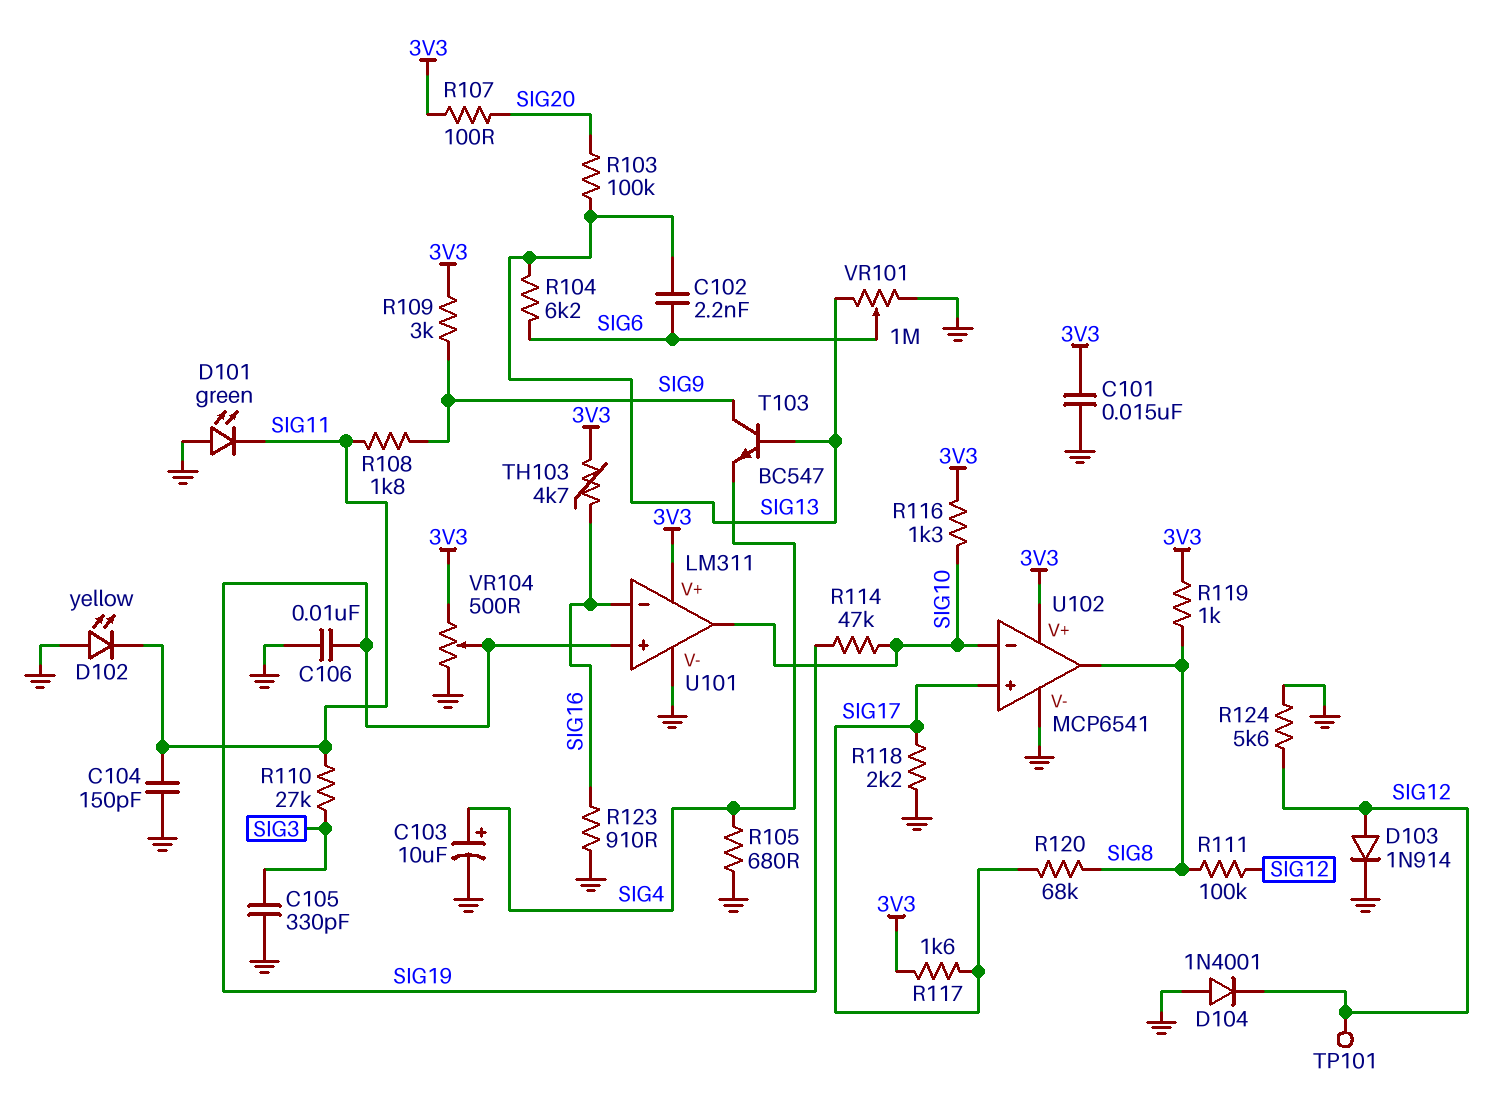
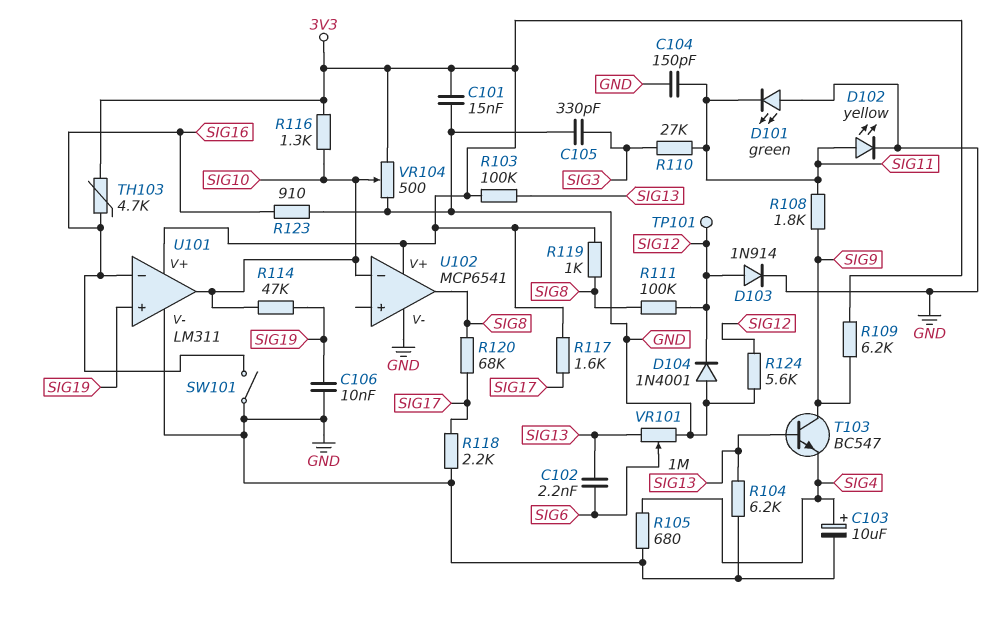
D102: LED yellow (A GND, K SIG11) -> LED yellow (A SIG11, K GND)
R103: 100k (SIG13, SIG20) -> 100k (3V3, SIG13)
R104: 6.2k (SIG6, SIG13) -> 6.2k (GND, SIG13)
R107: 100 (3V3, SIG20) -> none
R109: 3k (3V3, SIG9) -> 6.2k (3V3, SIG9)
SW101: none -> switch (GND, SIG16)
U102 pin in+: SIG17 -> none
VR104: 500 (3V3, GND, wiper SIG19) -> 500 (3V3, GND, wiper SIG10)

